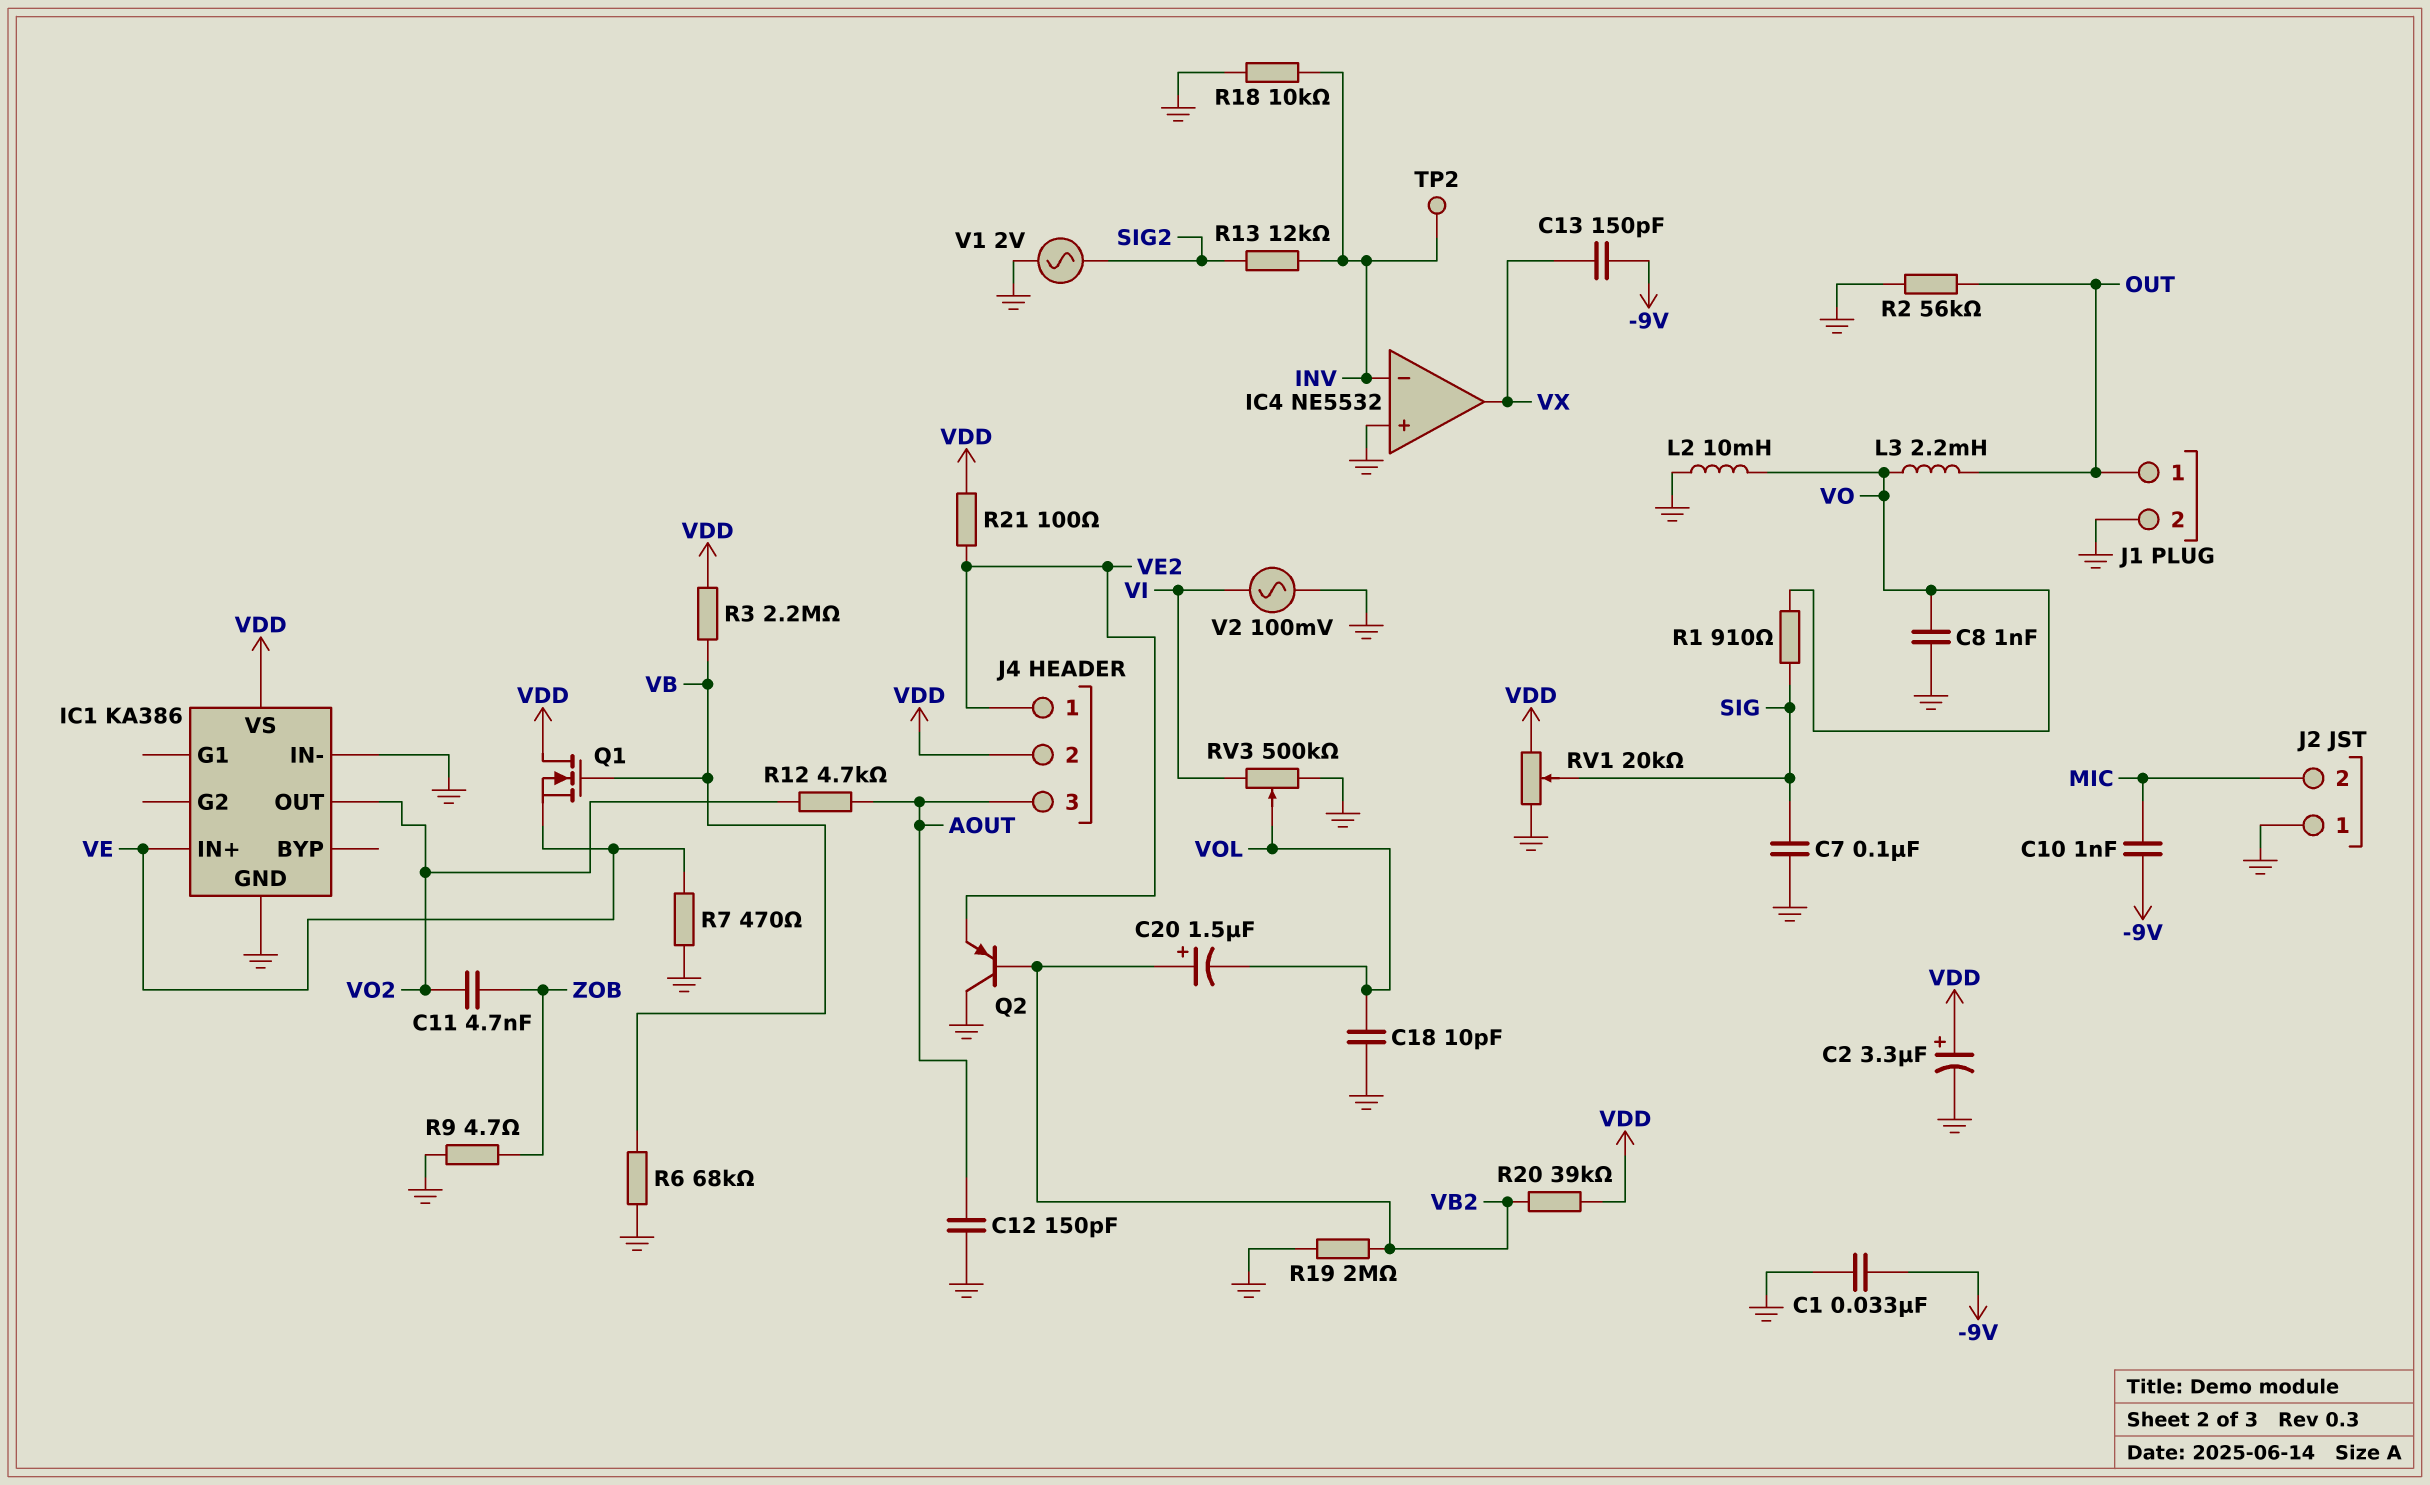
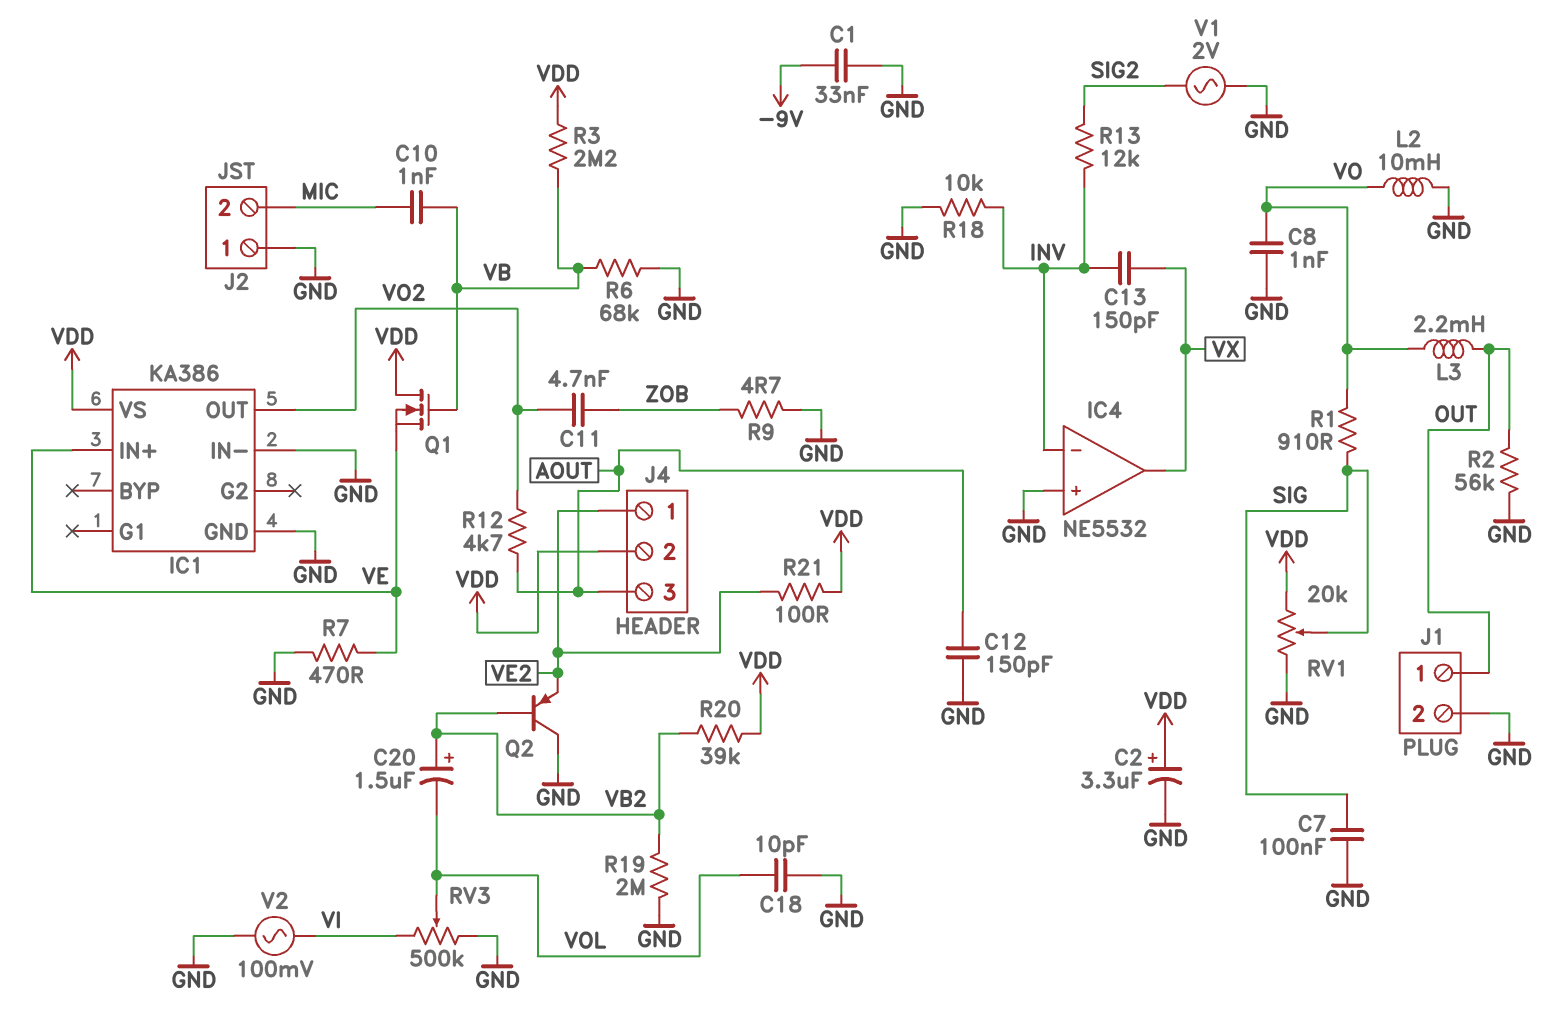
C10: 1nF (-9V, MIC) -> 1nF (MIC, VB)
C13: 150pF (-9V, VX) -> 150pF (INV, VX)
TP2: test point (INV) -> none

